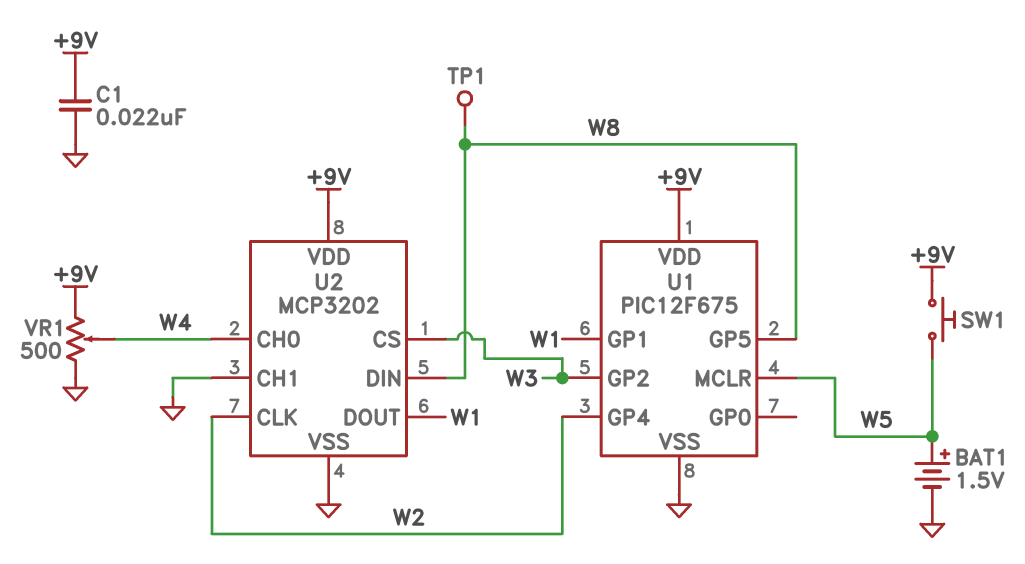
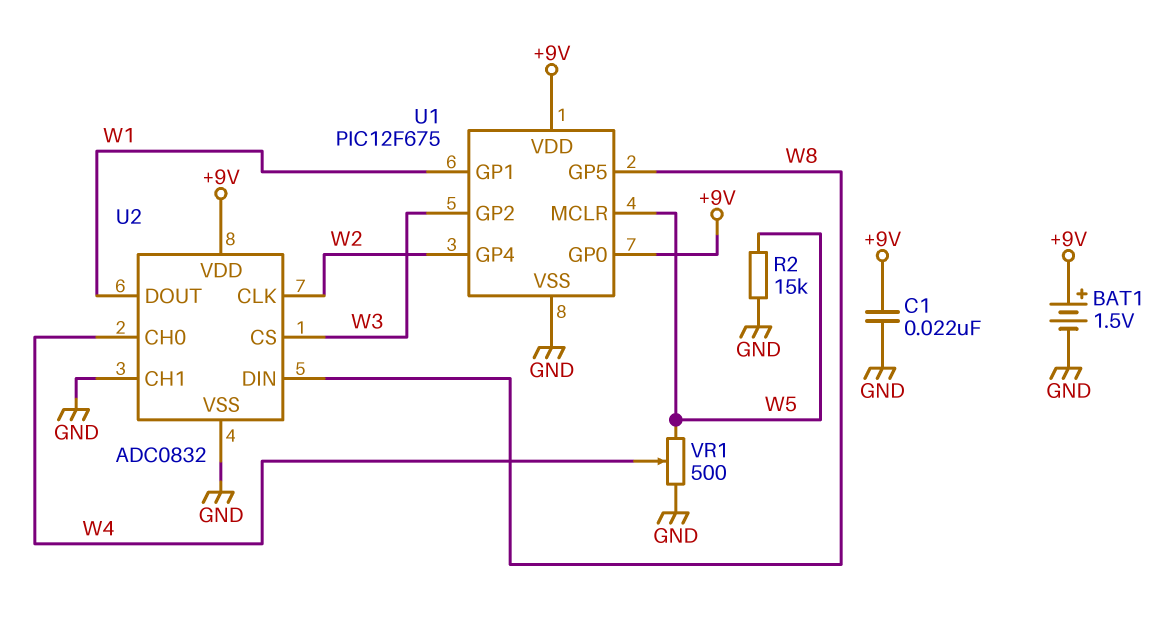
BAT1: 1.5V (plus W5, minus GND) -> 1.5V (plus +9V, minus GND)
R2: none -> 15k (GND, W5)
SW1: button (+9V, W5) -> none
TP1: test point (W8) -> none
U1 pin GP0: none -> +9V
U2: MCP3202 -> ADC0832
VR1: 500 (+9V, GND, wiper W4) -> 500 (GND, W5, wiper W4)

